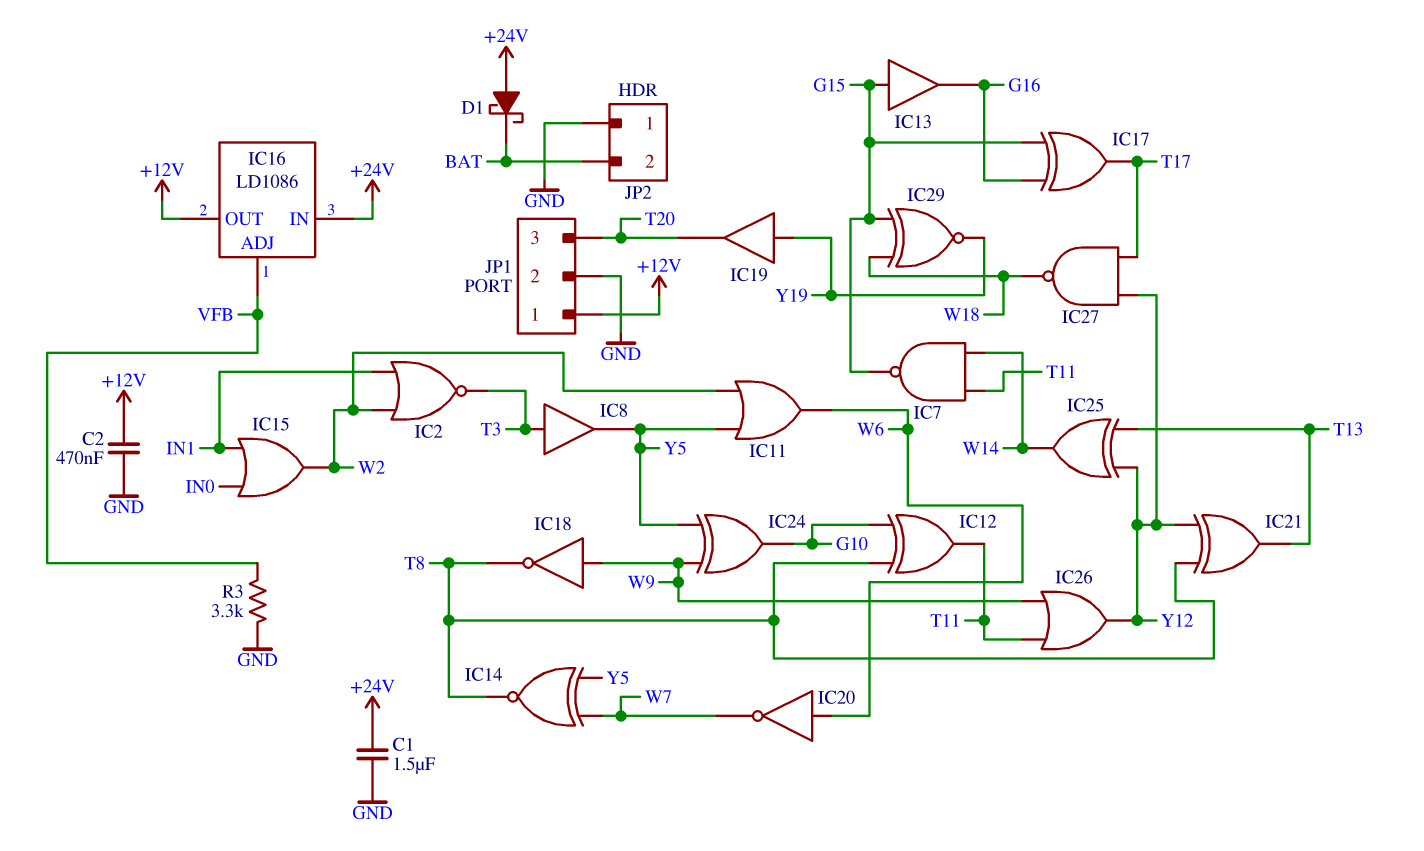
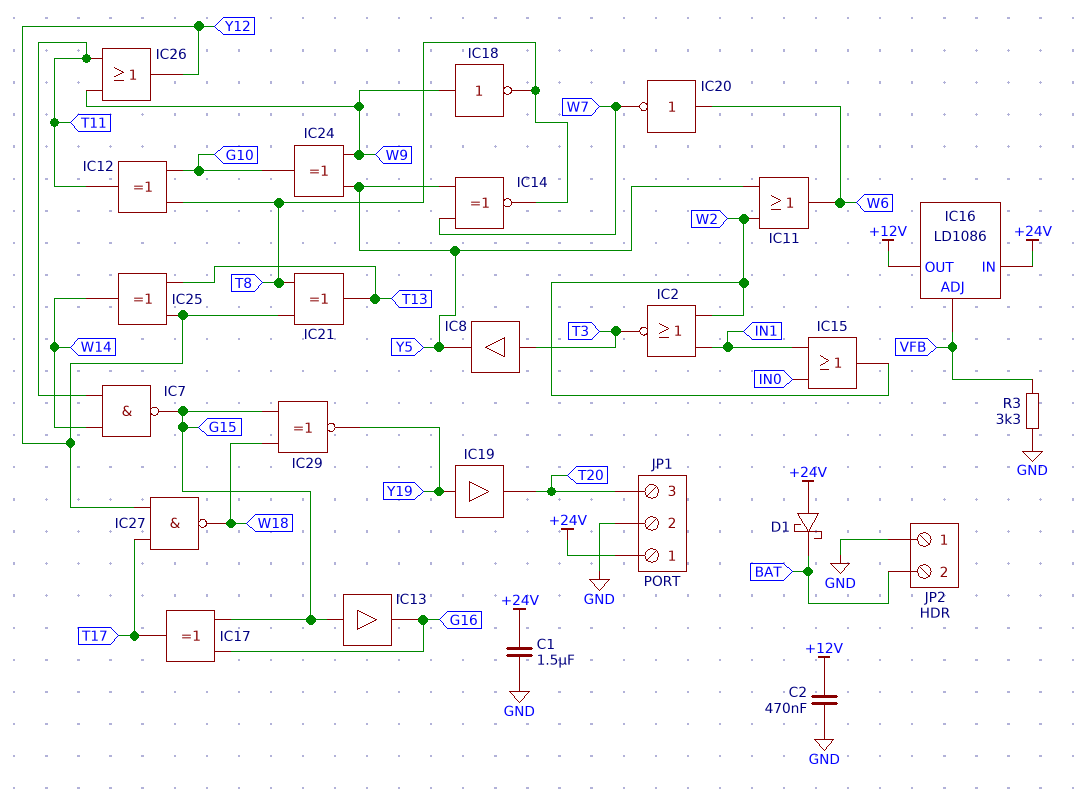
JP1 pin 1: +12V -> +24V

